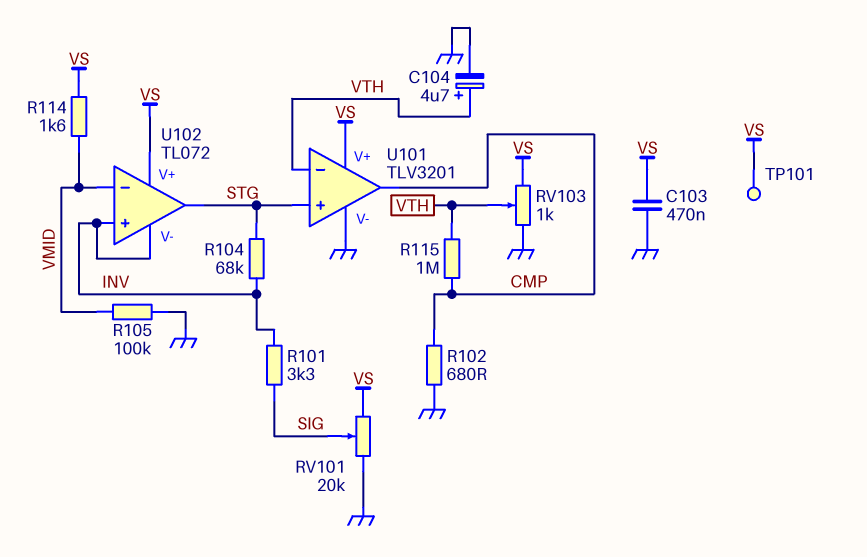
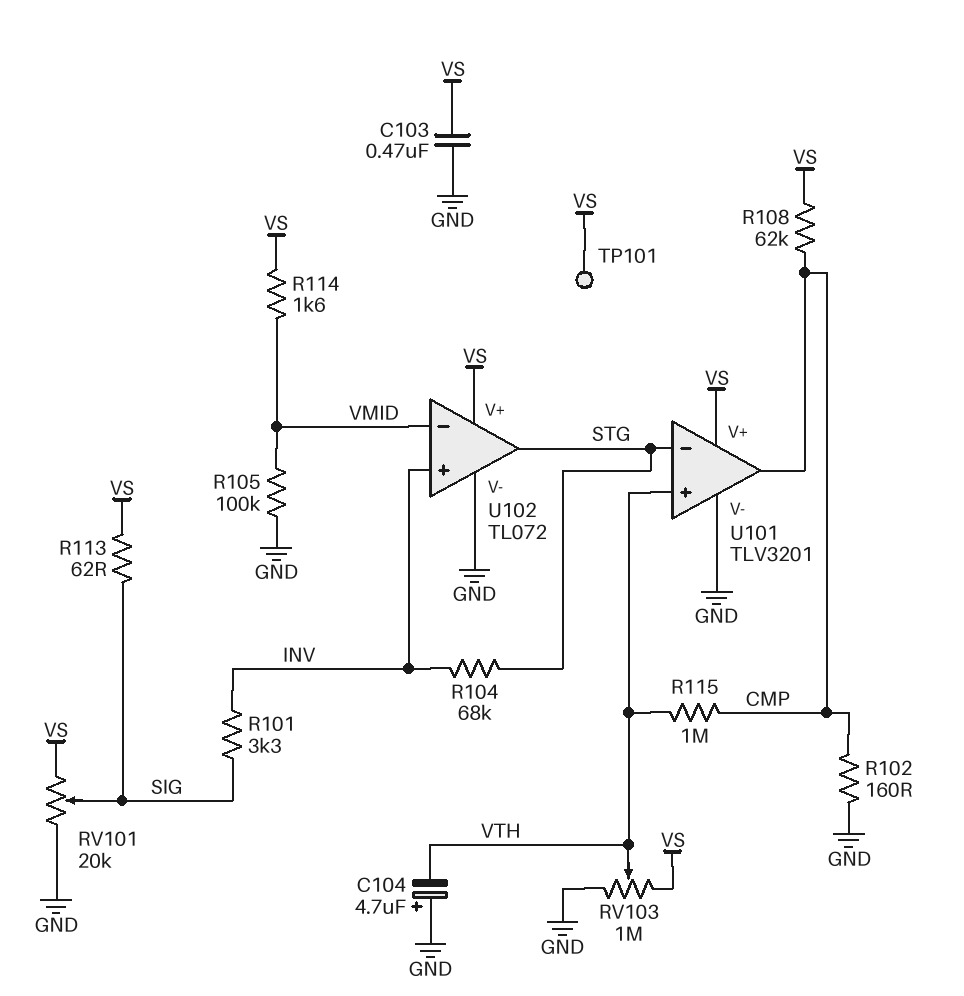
C104: 4.7uF (plus VTH, minus GND) -> 4.7uF (plus GND, minus VTH)
R102: 680 (CMP, GND) -> 160 (CMP, GND)
R108: none -> 62k (CMP, VS)
R113: none -> 62 (SIG, VS)
RV103: 1k (GND, VS, wiper VTH) -> 1M (GND, VS, wiper VTH)
U101 pin in+: STG -> VTH
U101 pin in-: VTH -> STG
U102 pin V-: INV -> GND

